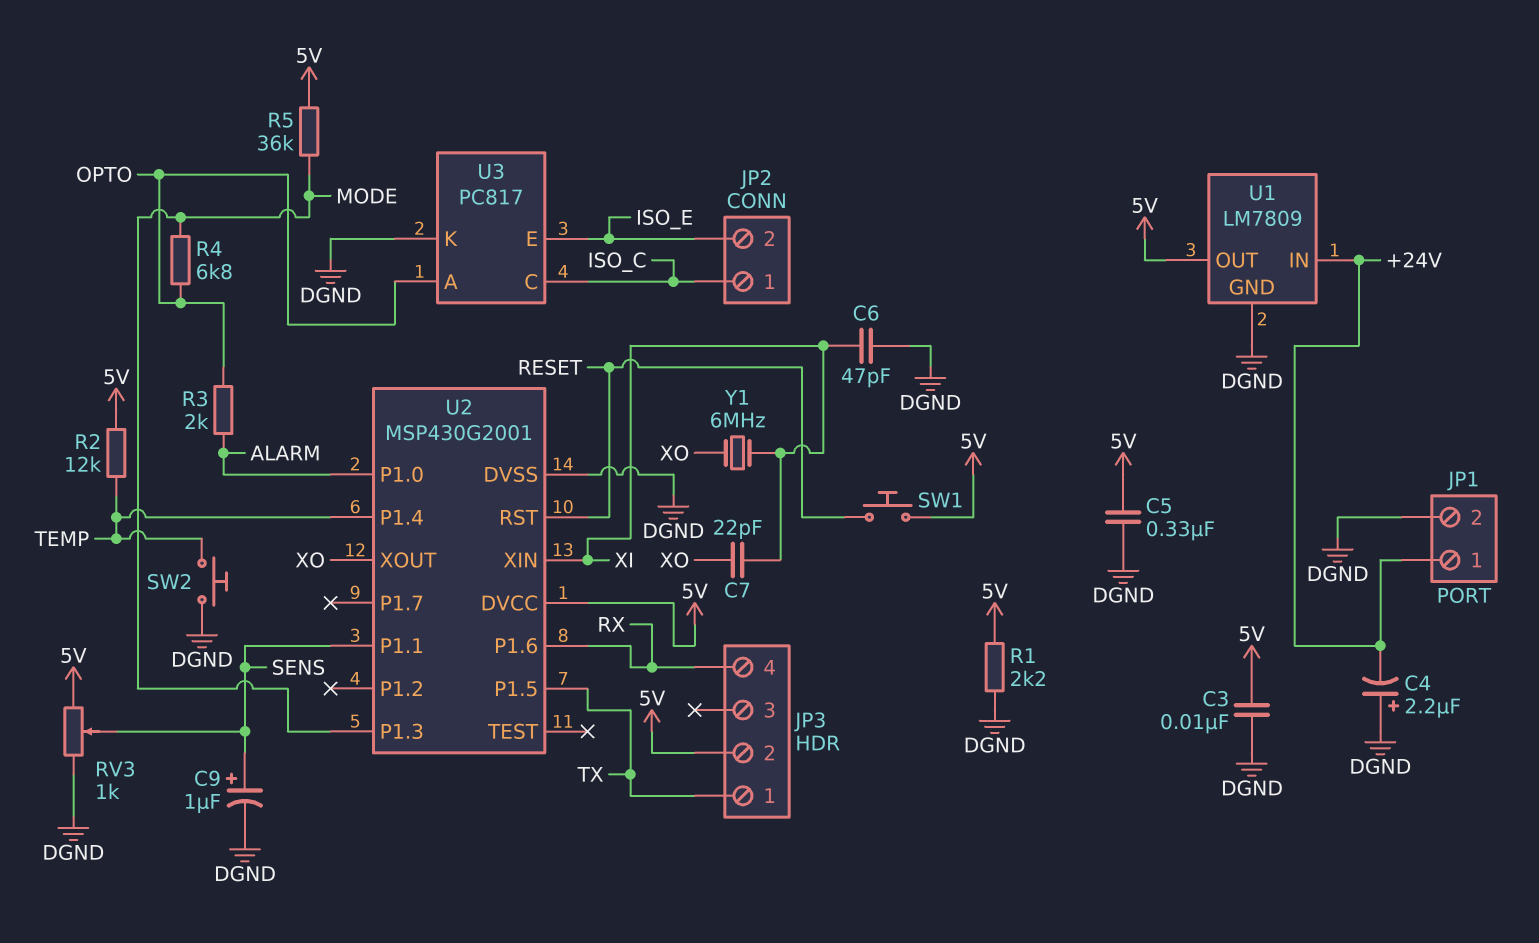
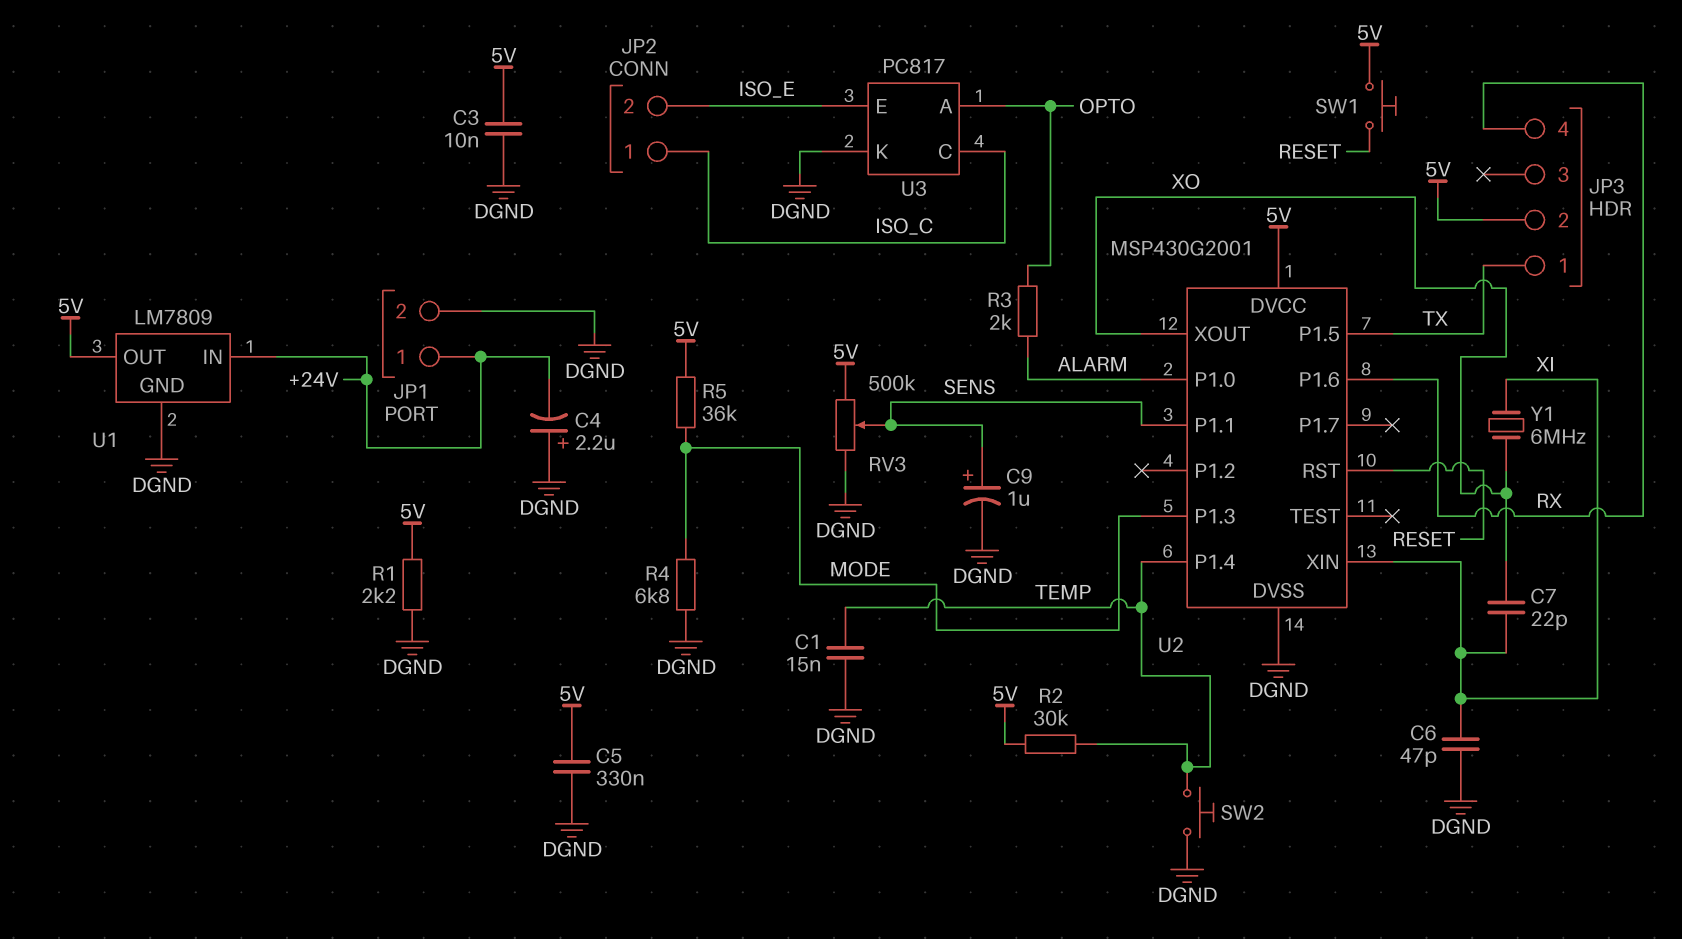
C1: none -> 15nF (DGND, TEMP)
R2: 12k (5V, TEMP) -> 30k (5V, TEMP)
R4: 6.8k (MODE, OPTO) -> 6.8k (DGND, MODE)
RV3: 1k (5V, DGND, wiper SENS) -> 500k (5V, DGND, wiper SENS)

